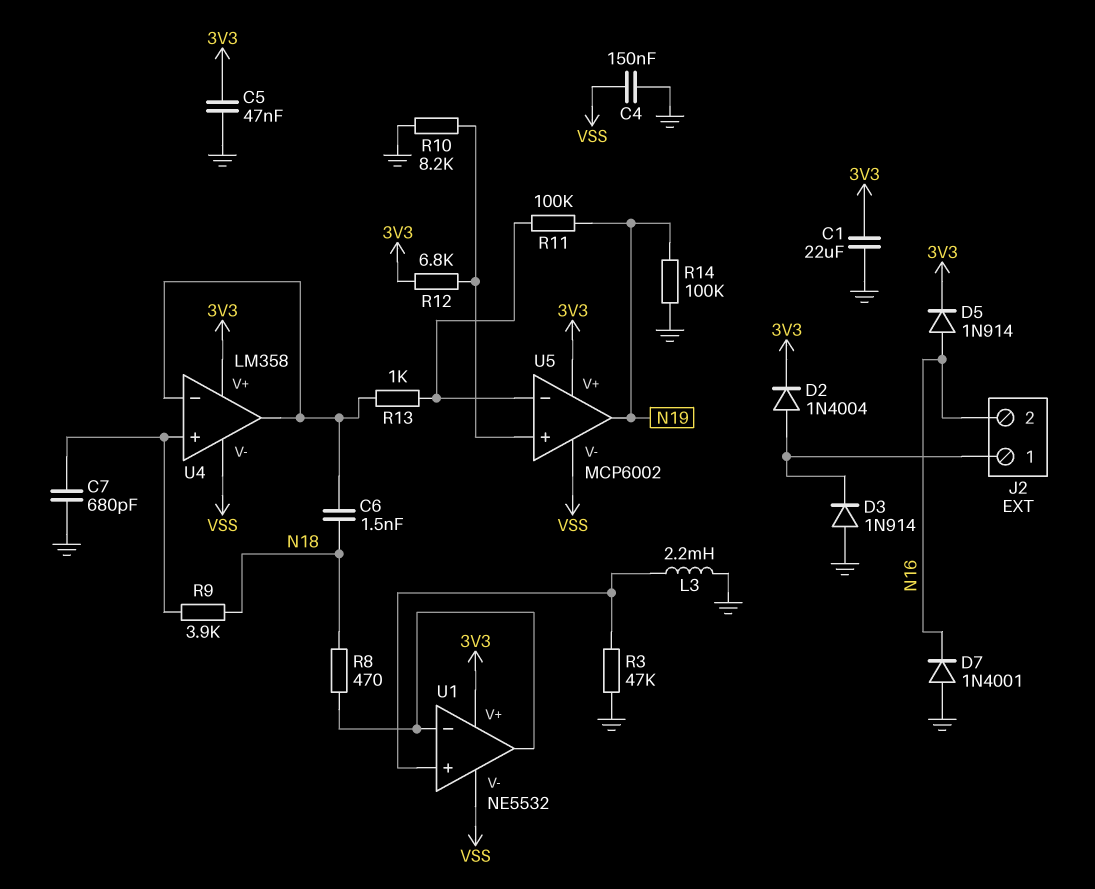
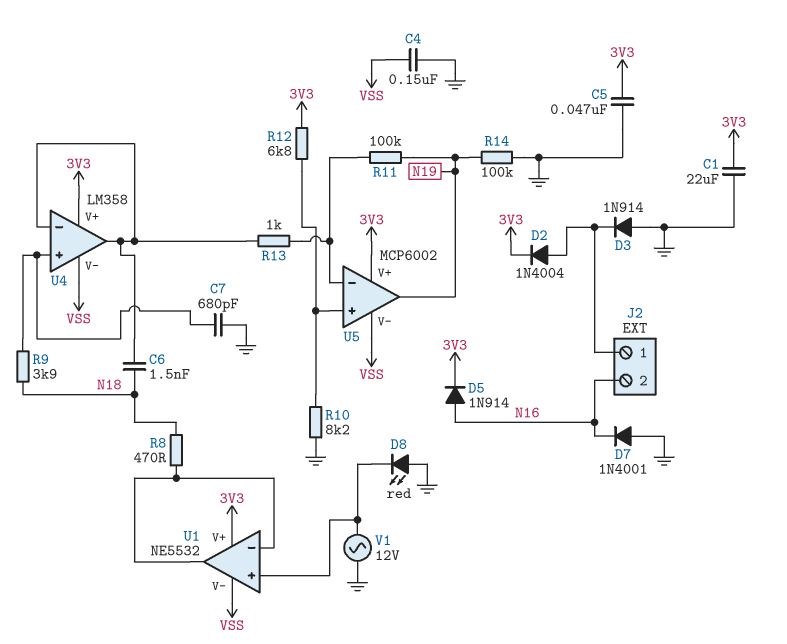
D8: none -> LED red (A GND, K U1/in+)
L3: 2.2mH (GND, U1/in+) -> none
R3: 47k (GND, U1/in+) -> none
V1: none -> AC 12V (GND, U1/in+)

